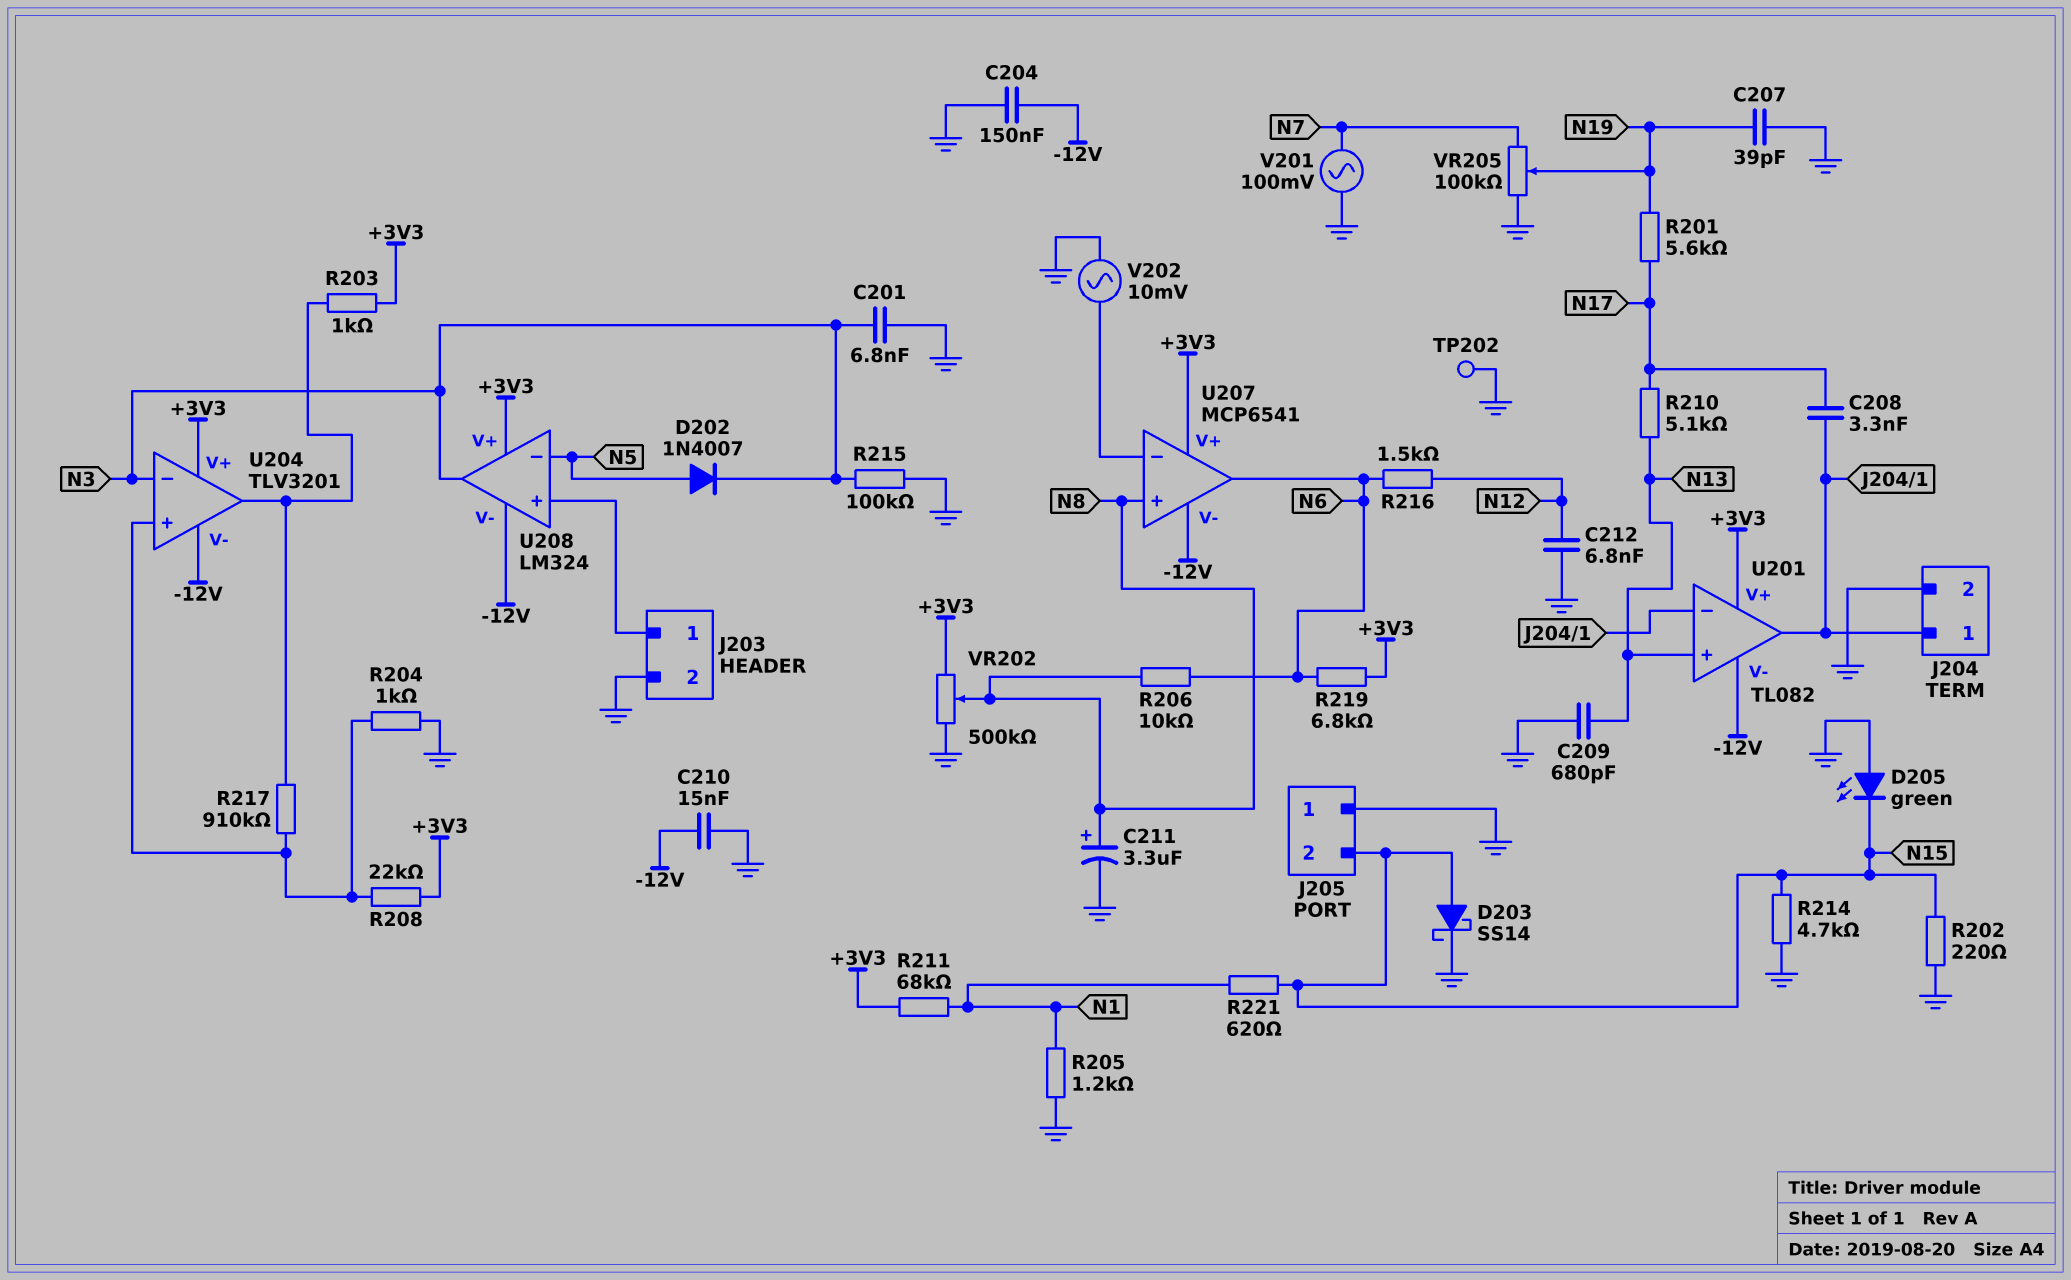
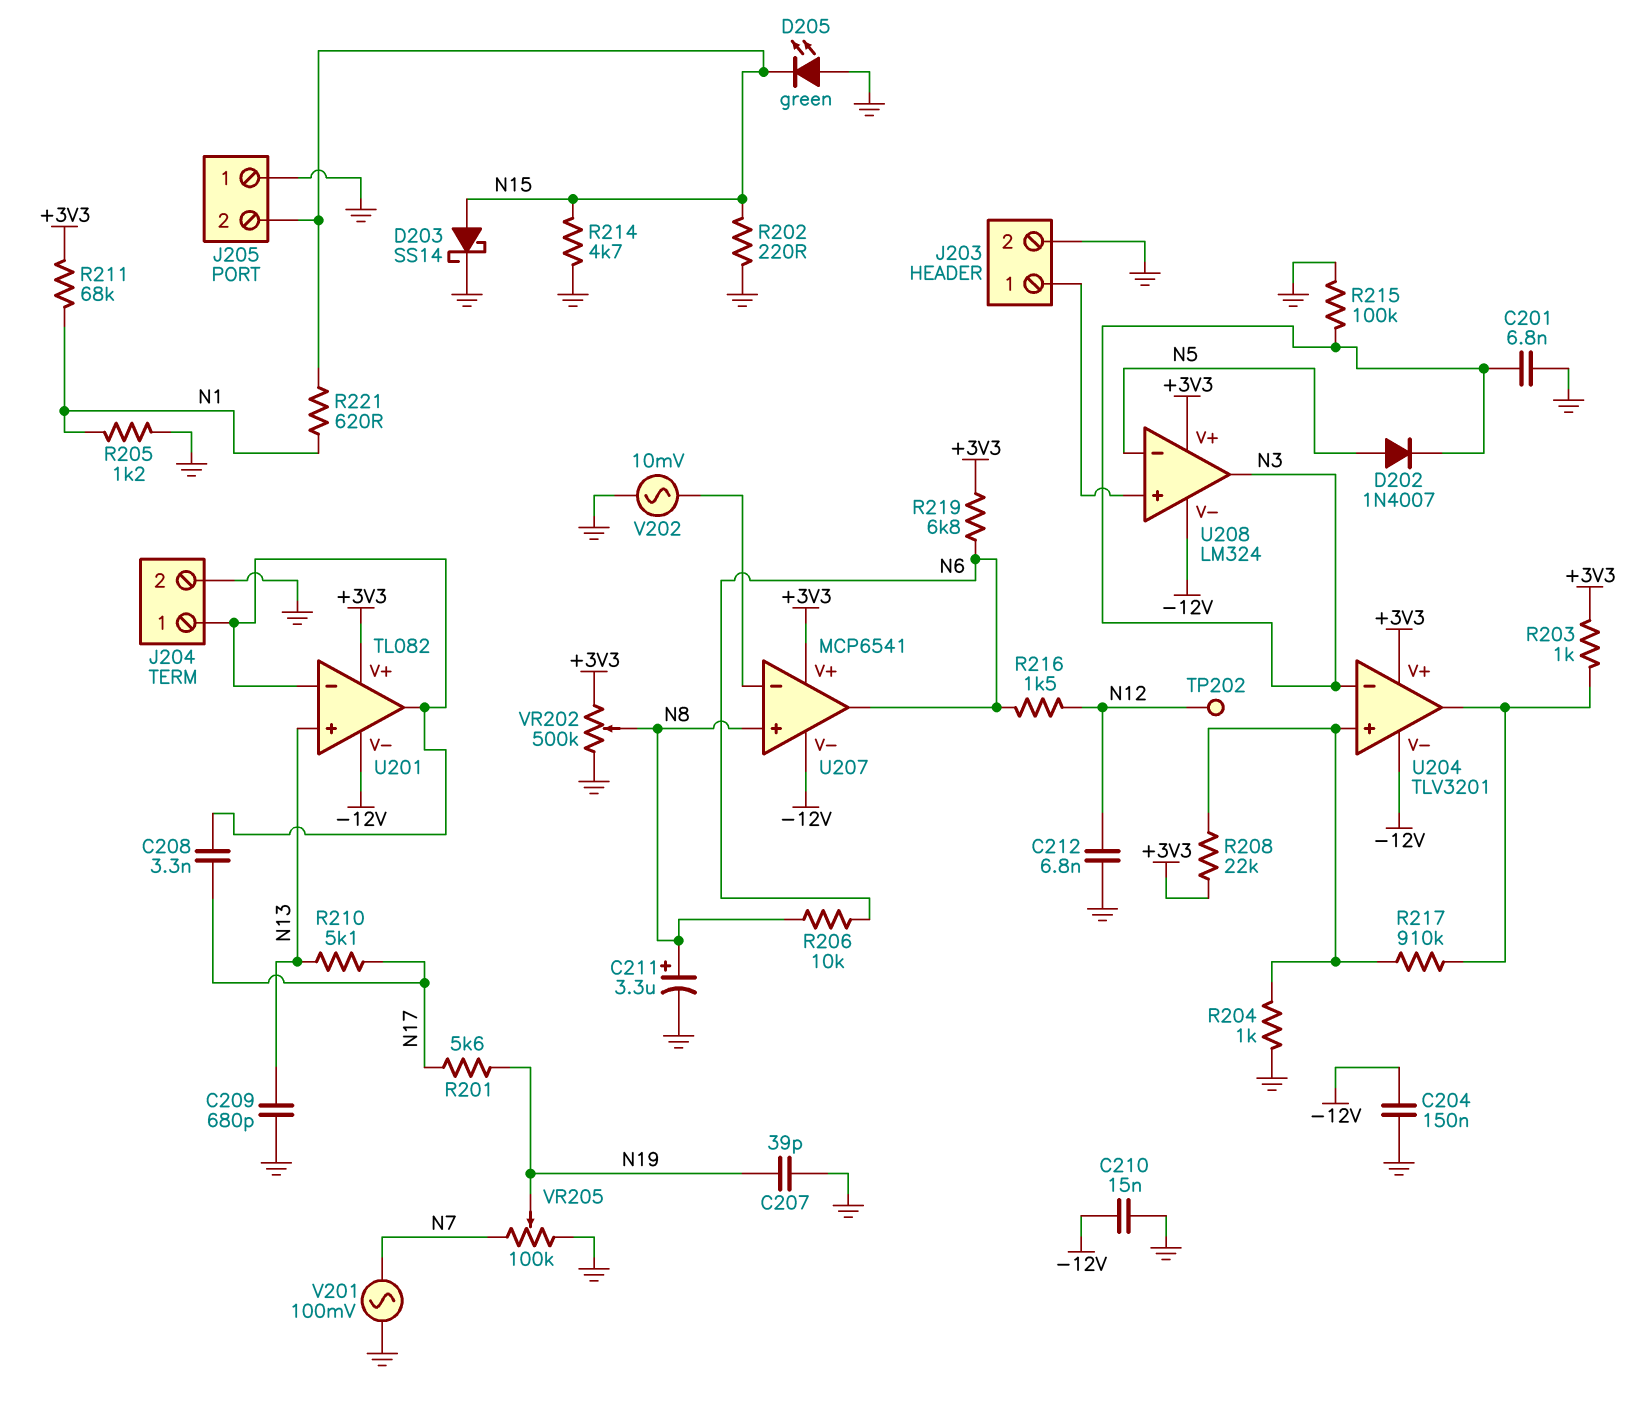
TP202: test point (GND) -> test point (N12)

